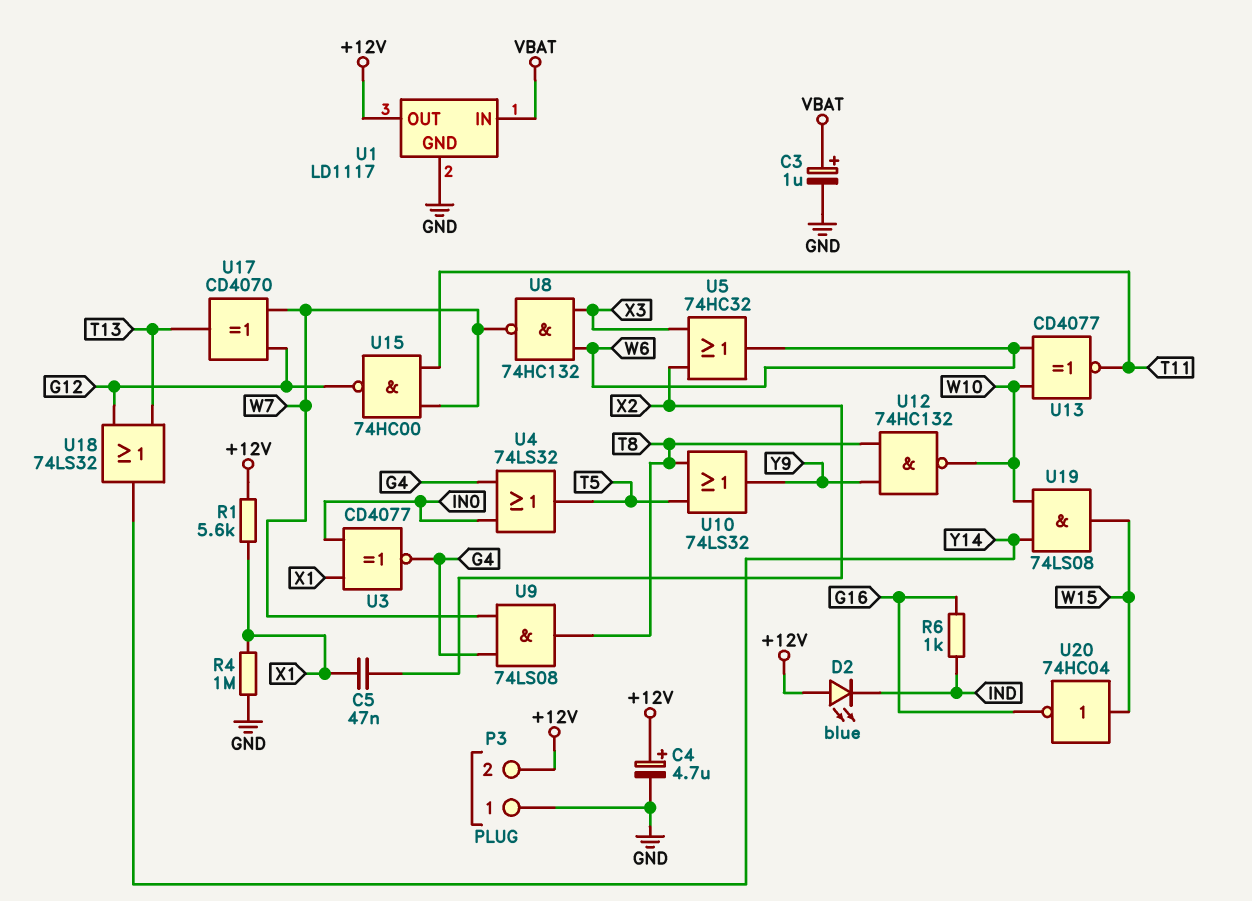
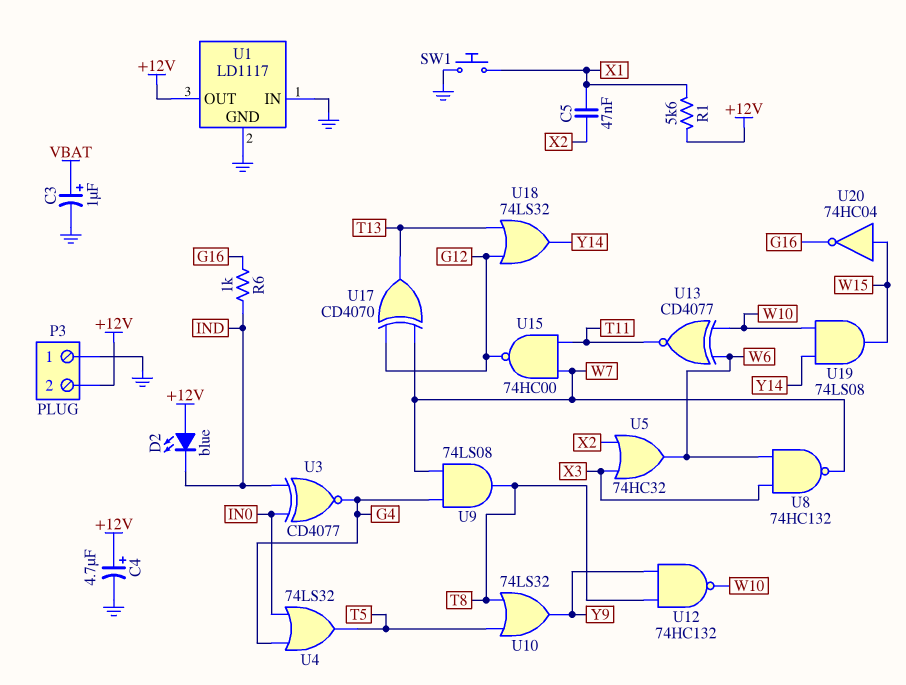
R4: 1M (GND, X1) -> none
SW1: none -> button (GND, X1)
U1 pin IN: VBAT -> GND
U3: XNOR CD4077 (in IN0, in X1, out G4) -> XNOR CD4077 (in IN0, in IND, out G4)

